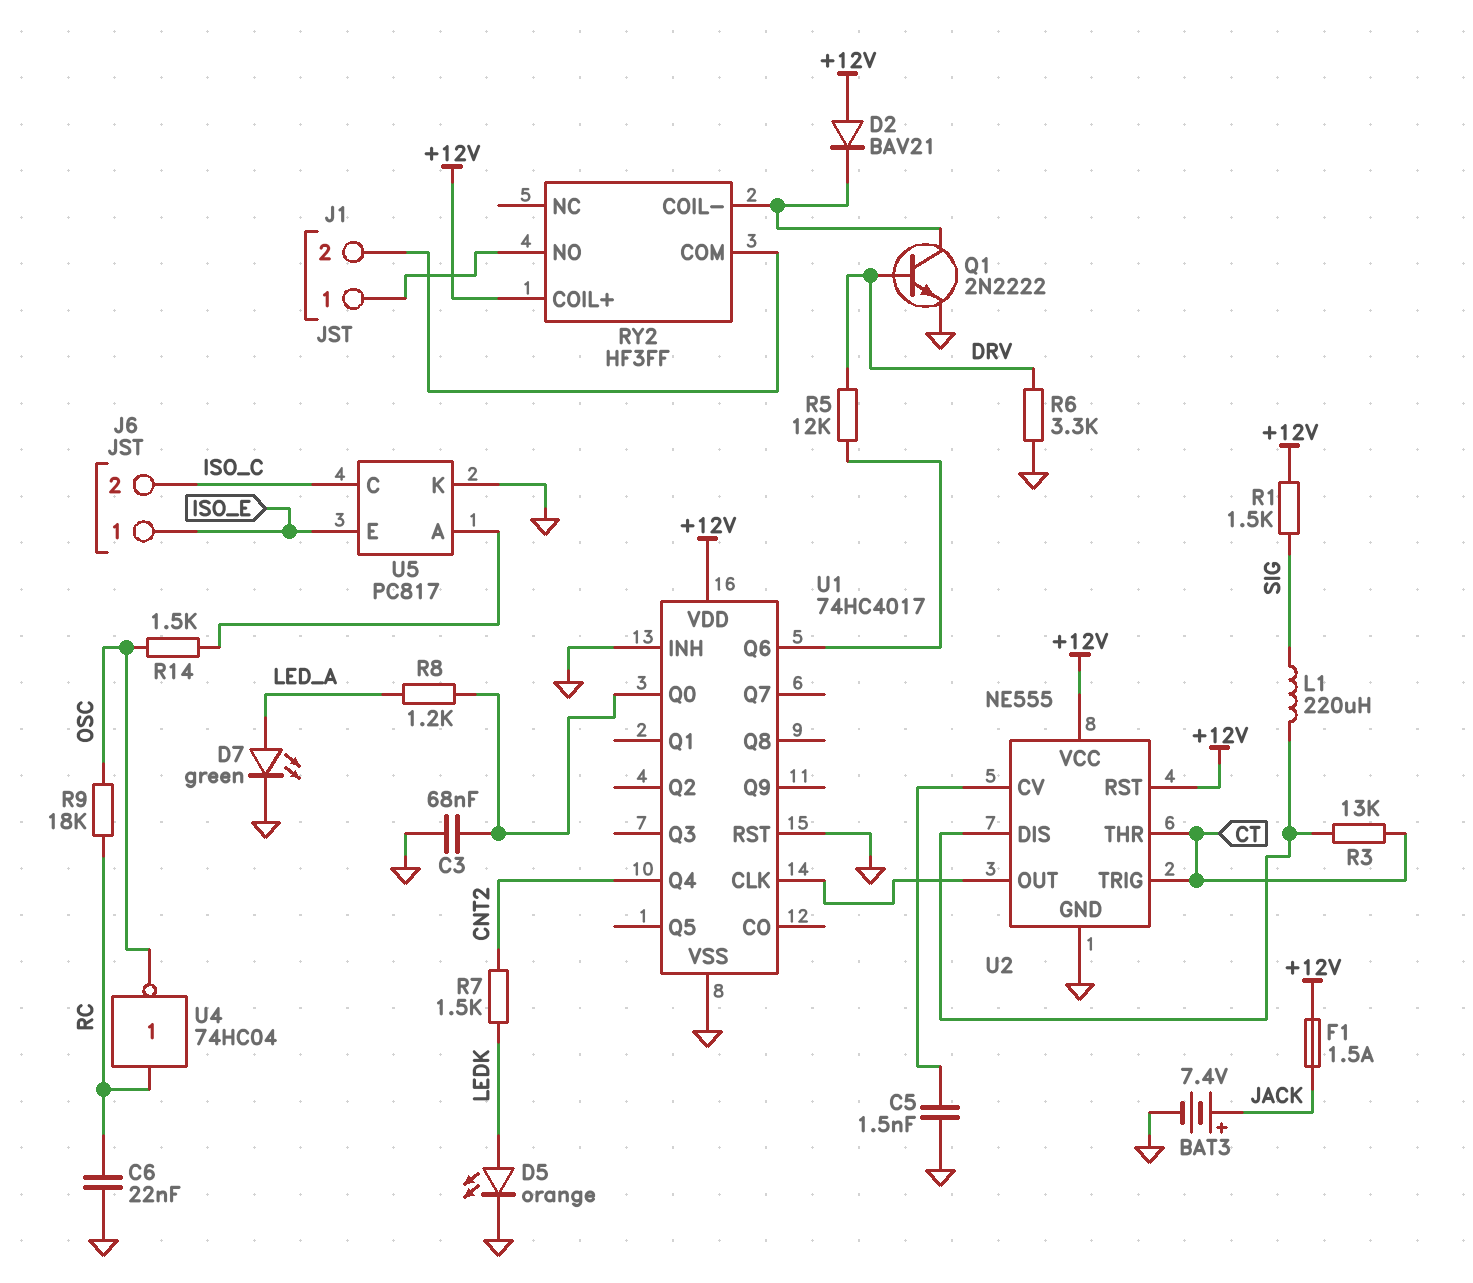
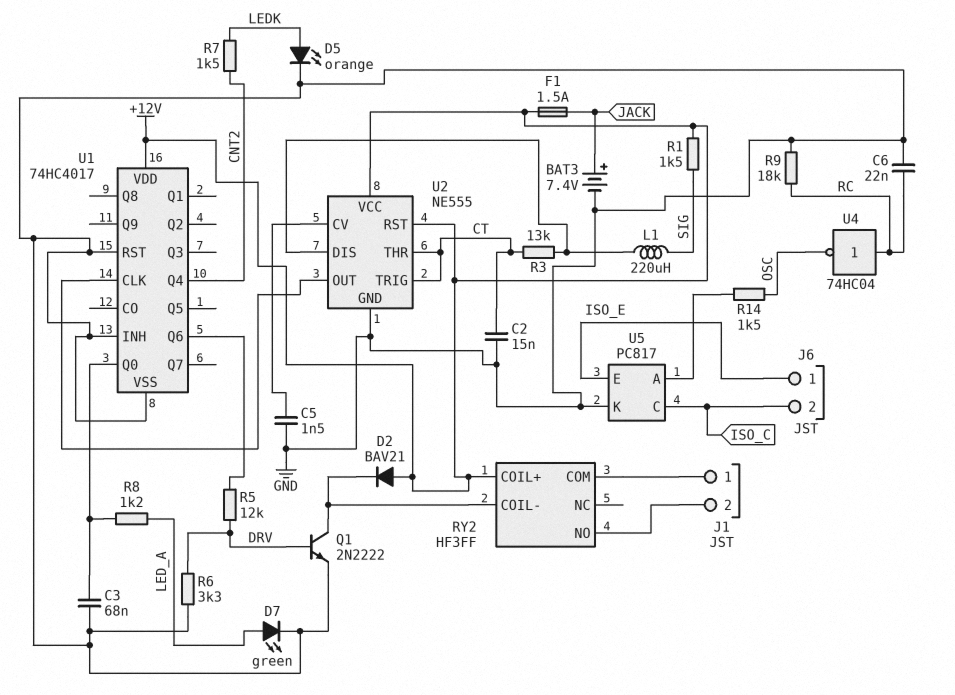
C2: none -> 15nF (CT, GND)
R9: 18k (OSC, RC) -> 18k (GND, RC)
RY2 pin COM: J1/2 -> J1/1
RY2 pin NO: J1/1 -> J1/2

